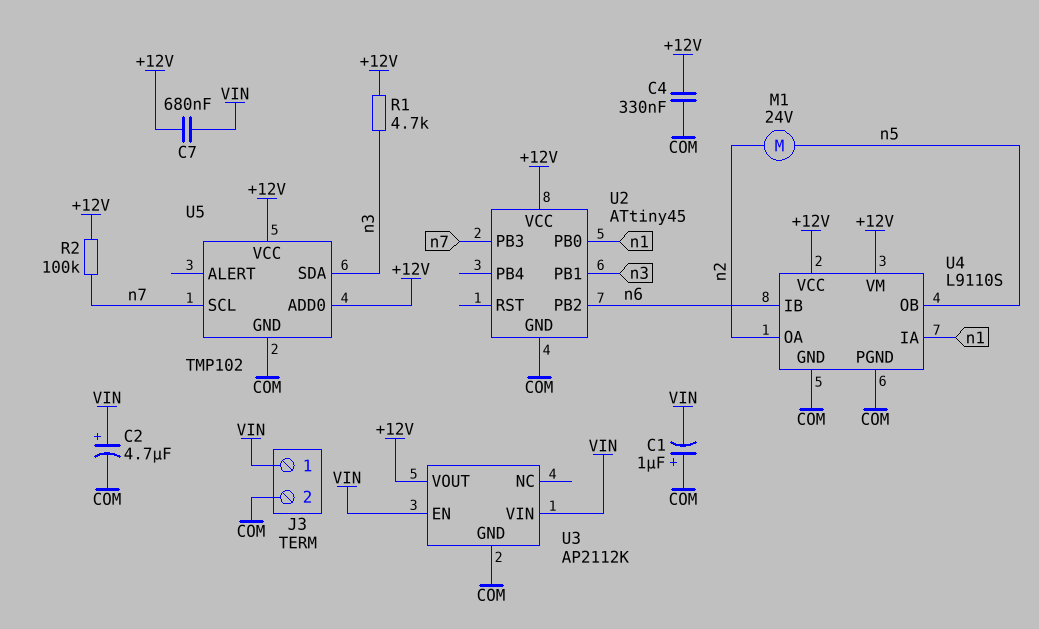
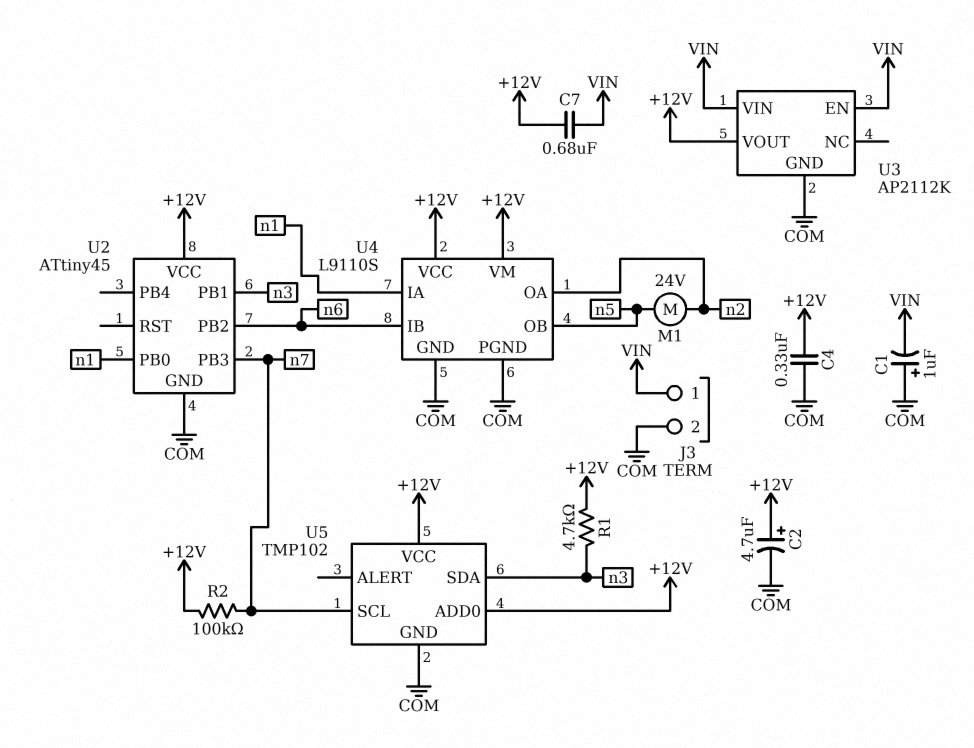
C2: 4.7uF (plus VIN, minus COM) -> 4.7uF (plus +12V, minus COM)

